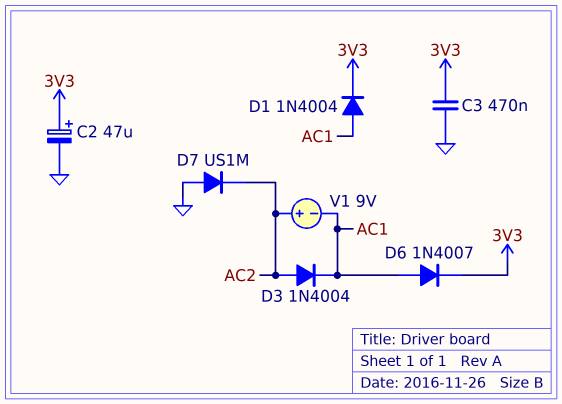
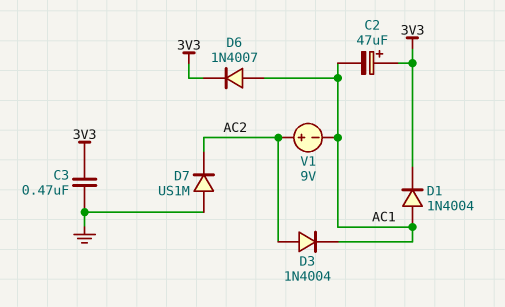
C2: 47uF (plus 3V3, minus GND) -> 47uF (plus 3V3, minus AC1)

